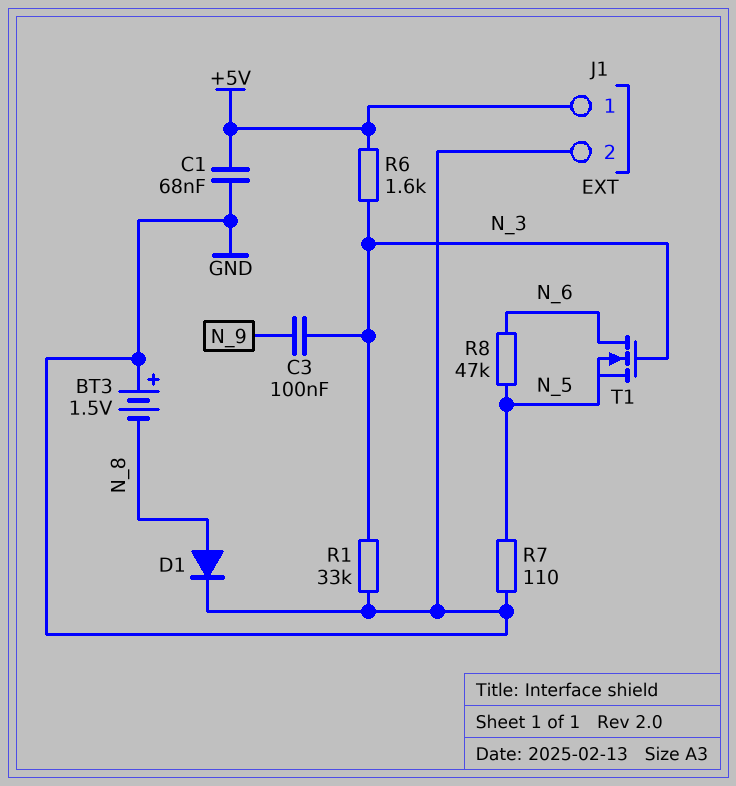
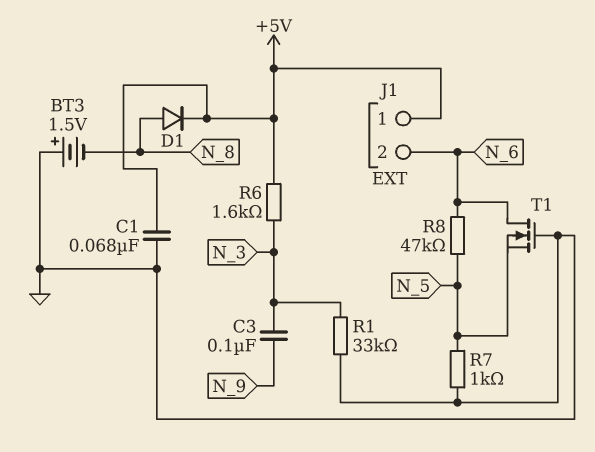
D1: diode (A N_8, K GND) -> diode (A N_8, K +5V)
J1 pin 2: GND -> N_6
R7: 110 (GND, N_5) -> 1k (GND, N_5)
T1: NMOS (G N_3, D N_6, S N_5) -> NMOS (G GND, D N_6, S N_5)

